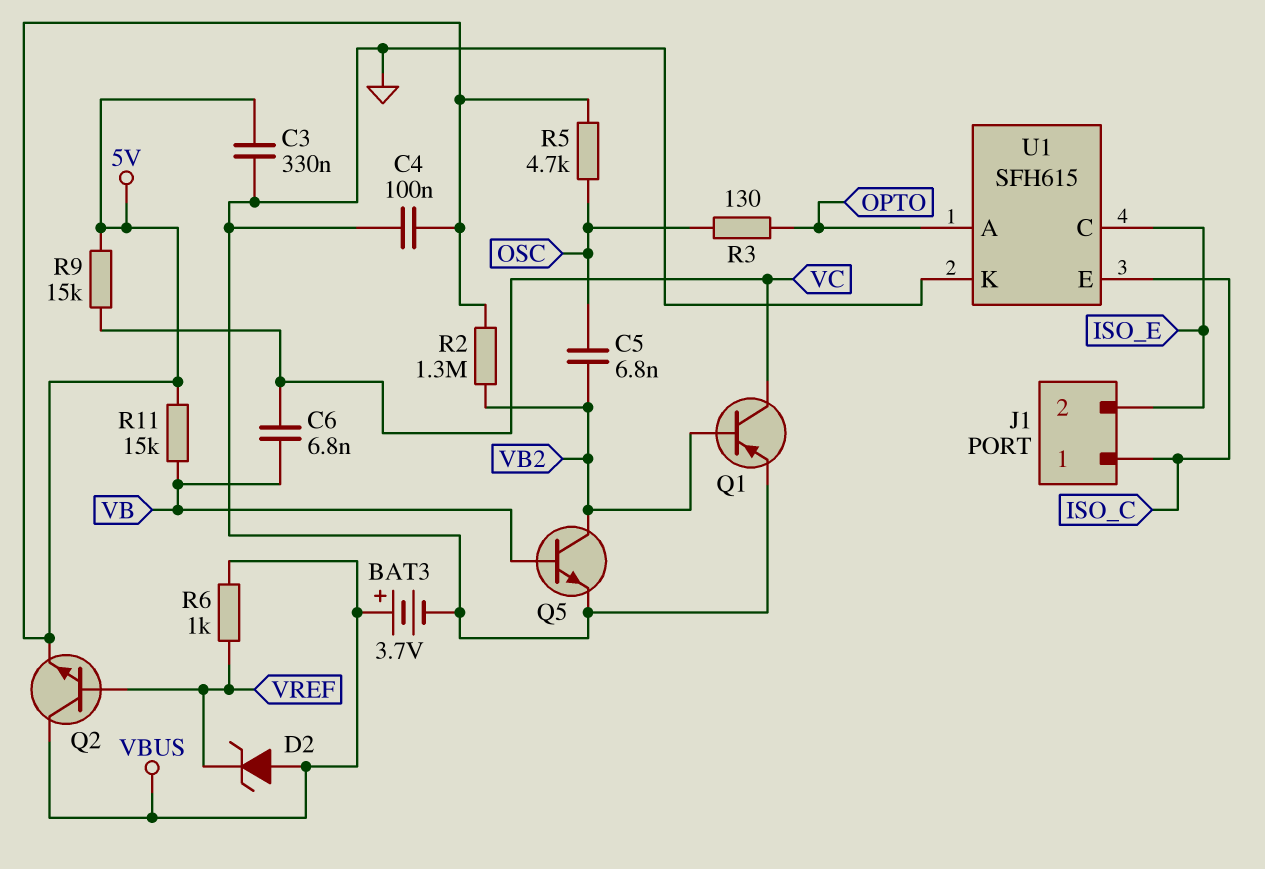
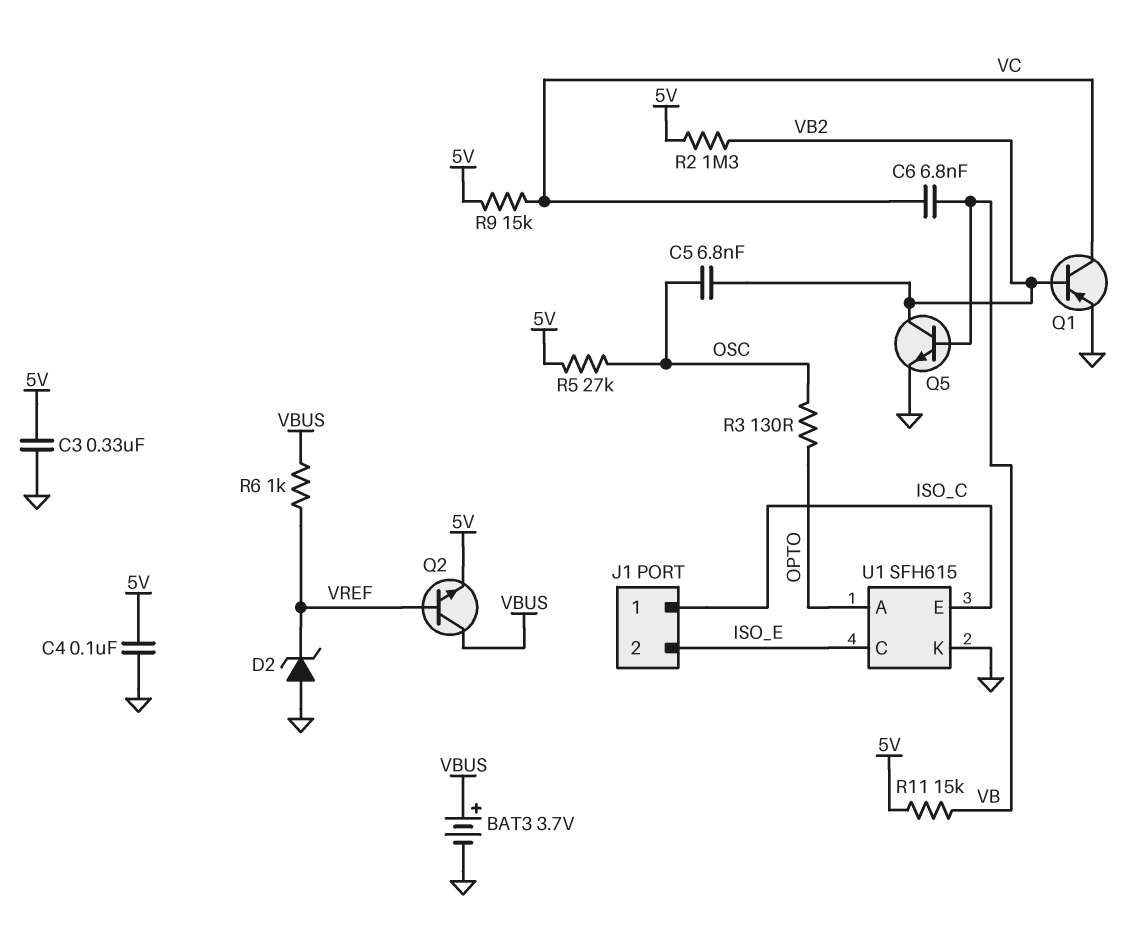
D2: zener (A VBUS, K VREF) -> zener (A GND, K VREF)
R5: 4.7k (5V, OSC) -> 27k (5V, OSC)

